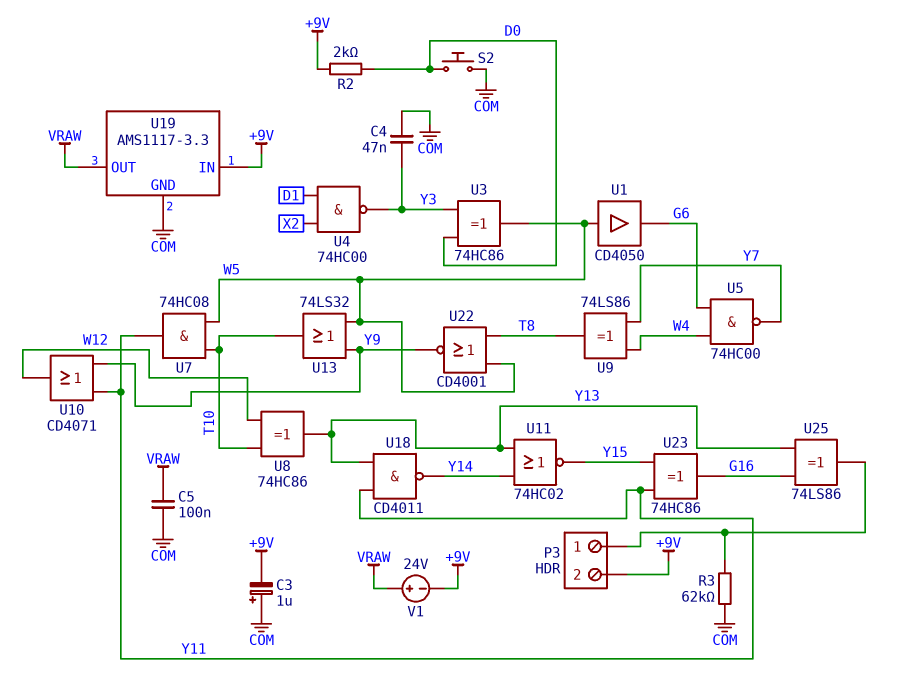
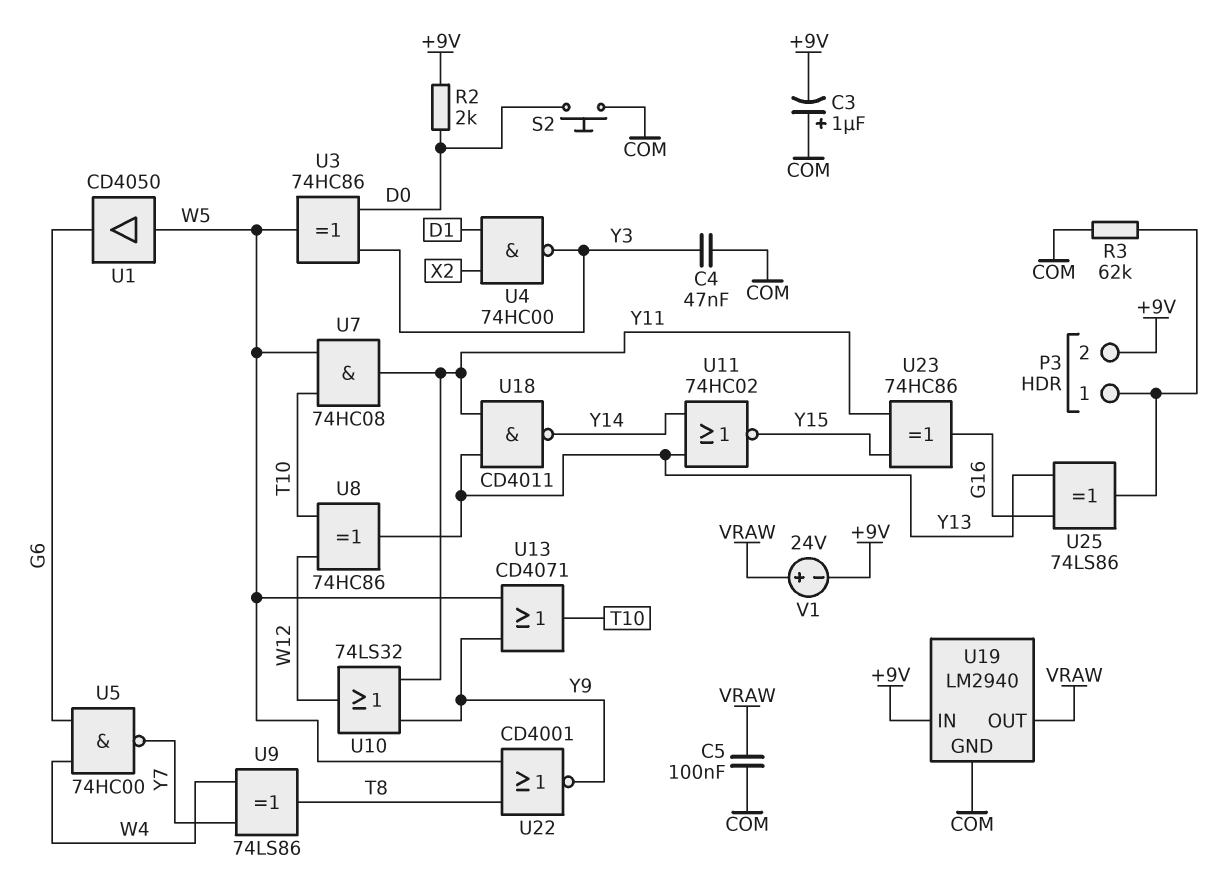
U10: OR CD4071 (in Y9, in Y11, out W12) -> OR 74LS32 (in Y9, in Y11, out W12)
U13: OR 74LS32 (in W5, in Y9, out T10) -> OR CD4071 (in W5, in Y9, out T10)
U19: AMS1117-3.3 -> LM2940

